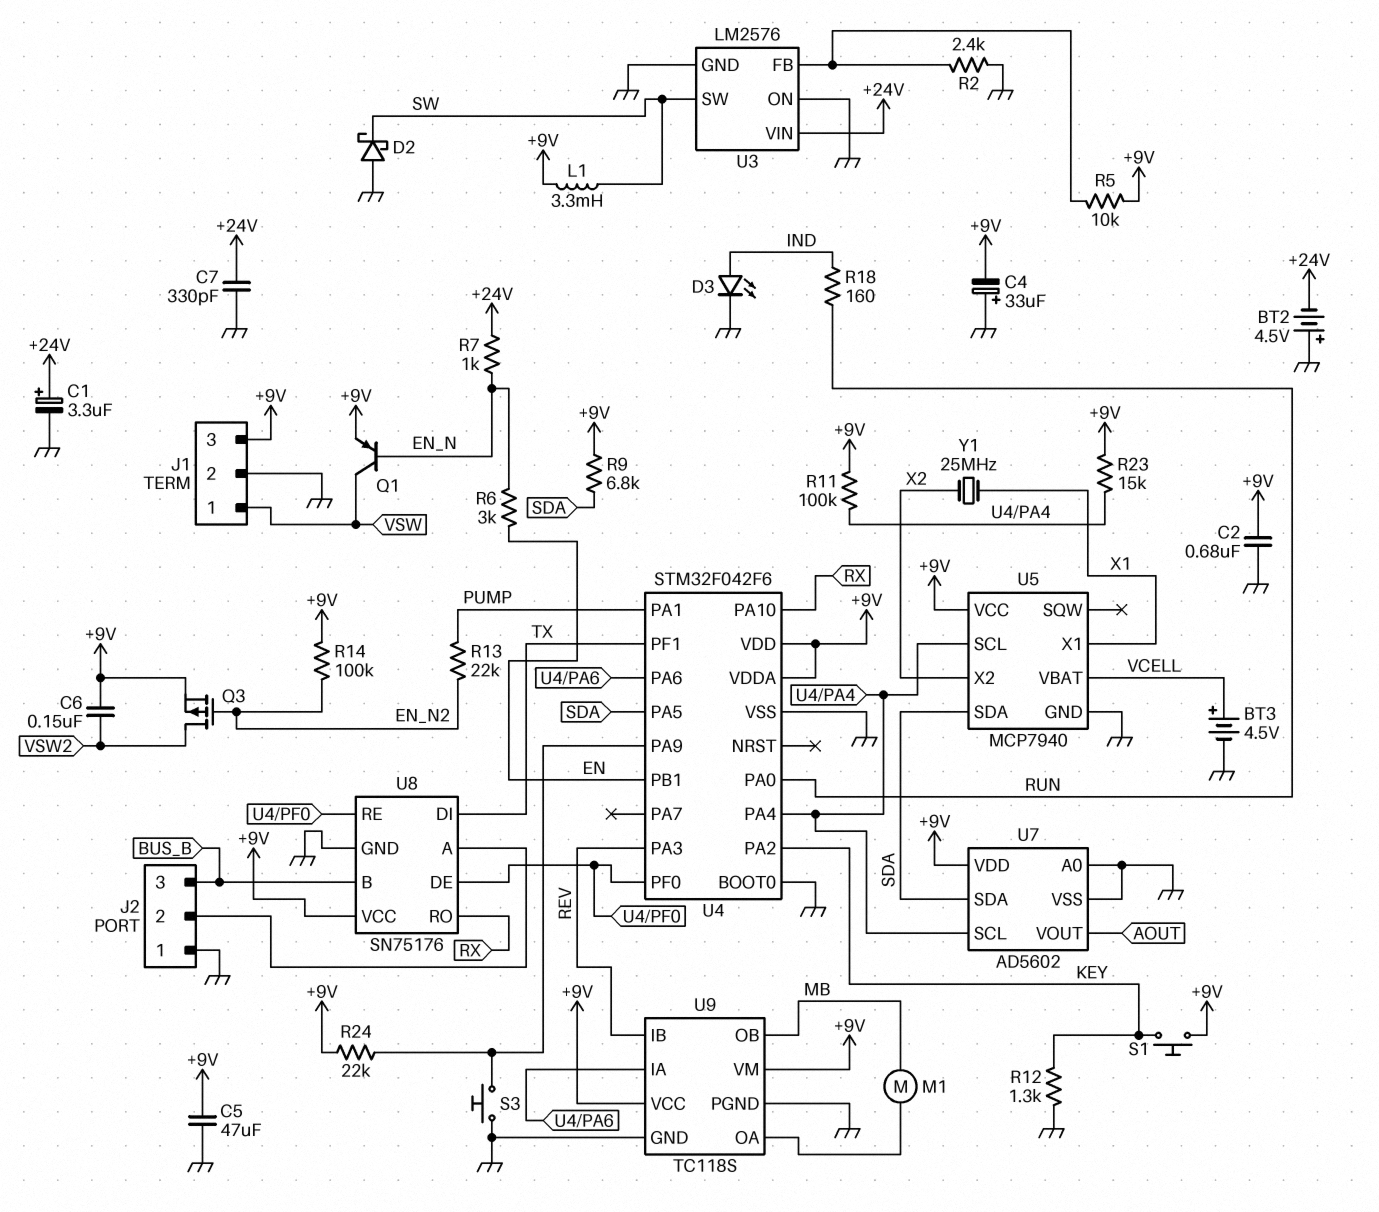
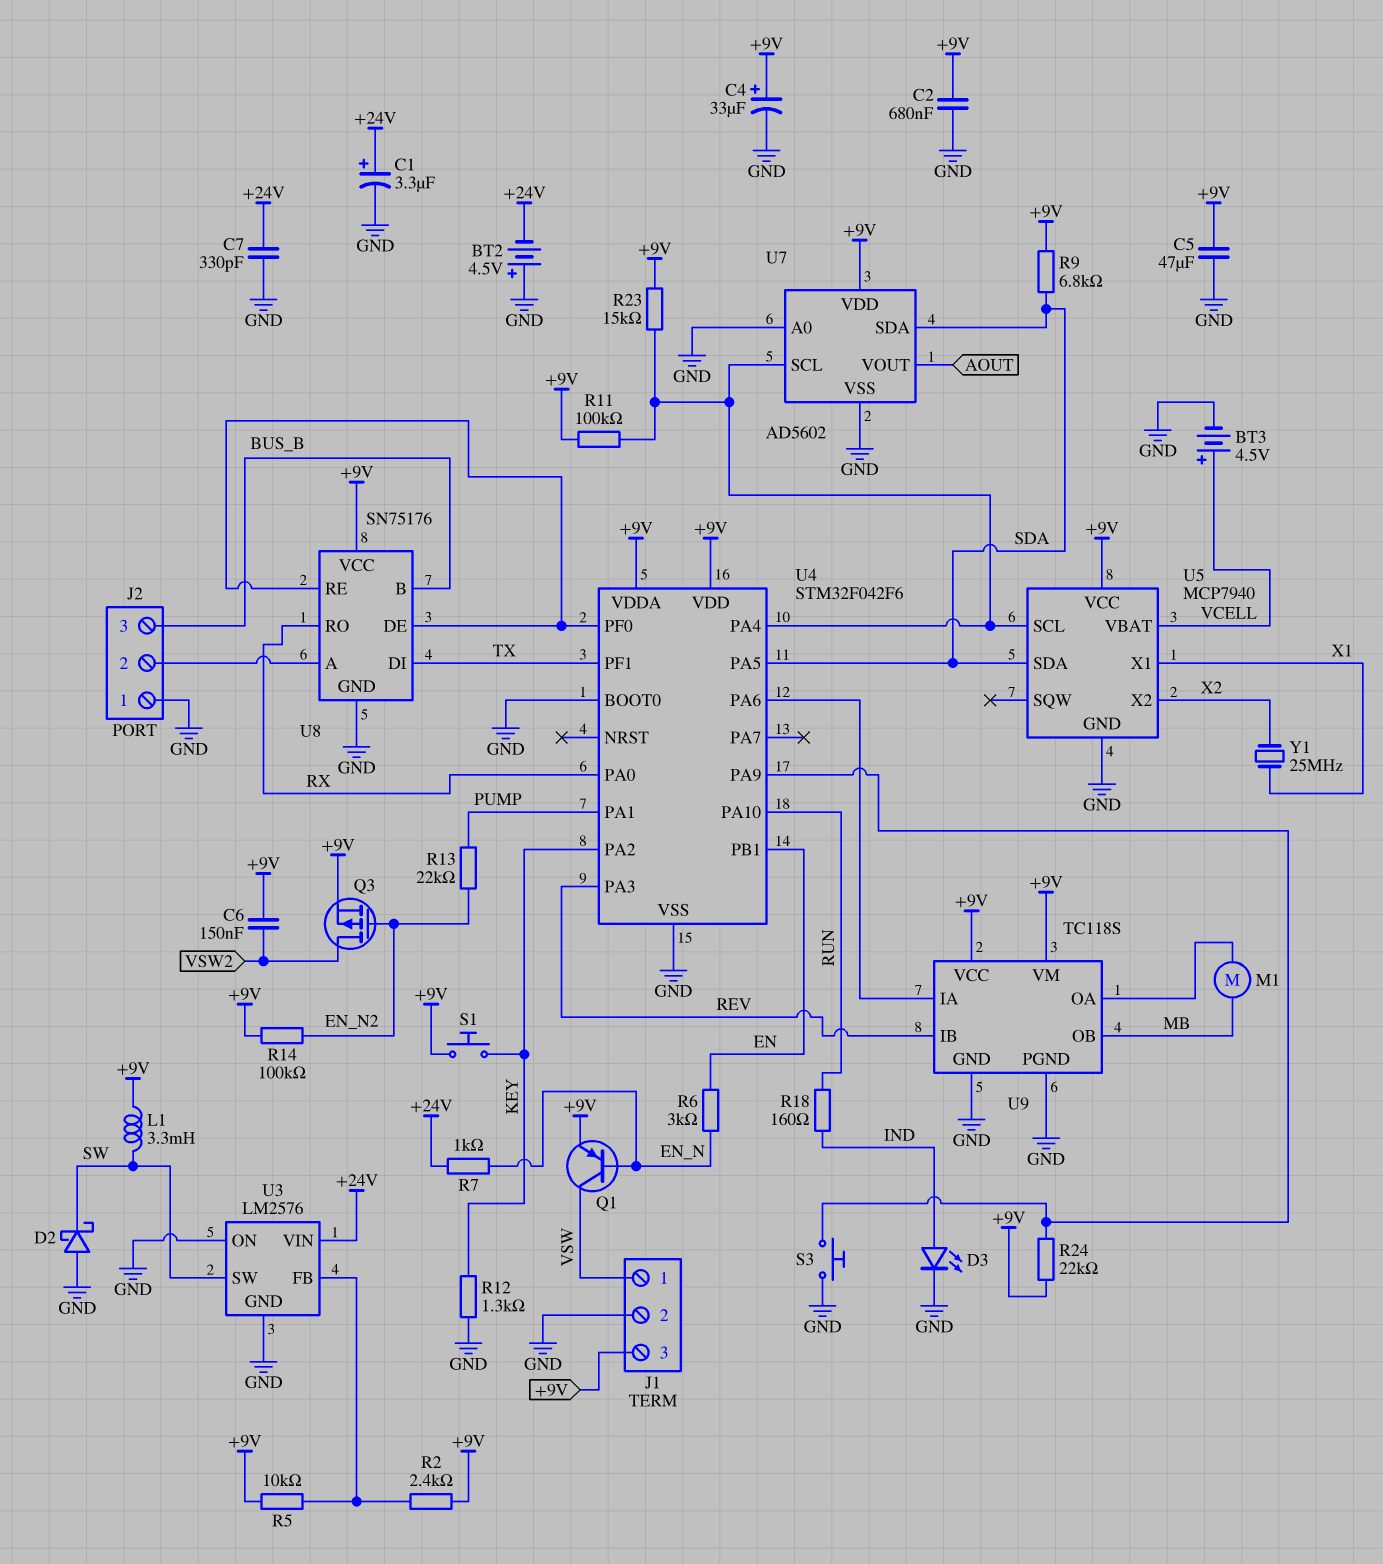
C4: 33uF (plus GND, minus +9V) -> 33uF (plus +9V, minus GND)
R2: 2.4k (GND, U3/FB) -> 2.4k (+9V, U3/FB)
U4 pin PA0: RUN -> RX
U4 pin PA10: RX -> RUN

